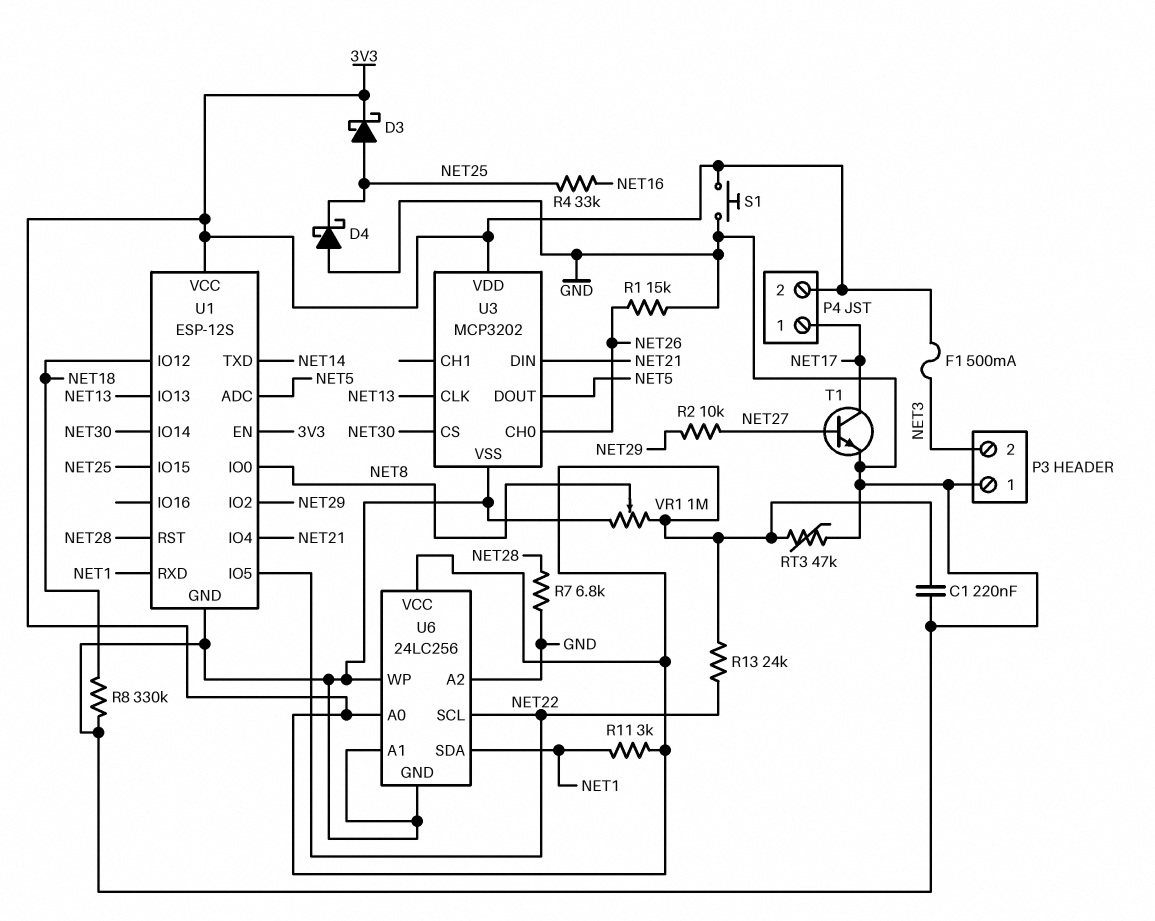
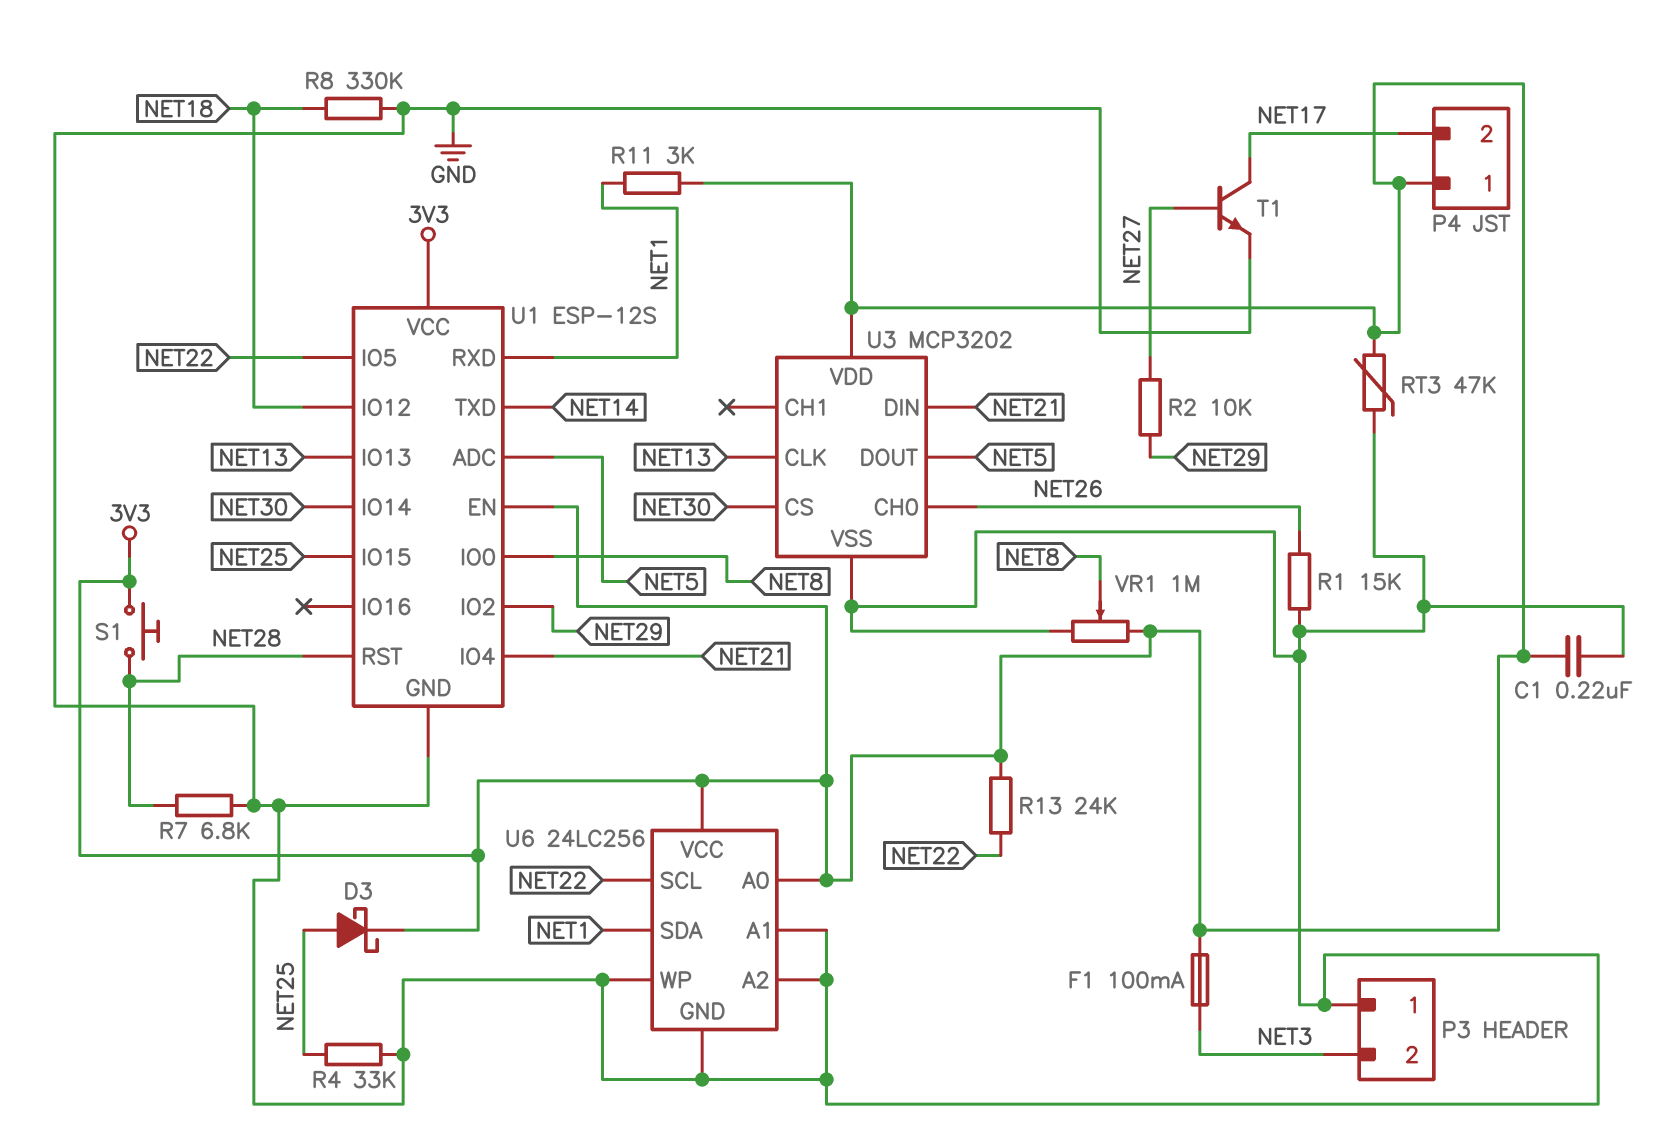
D4: schottky (A GND, K NET25) -> none
F1: 500mA (3V3, NET3) -> 100mA (3V3, NET3)
P4 pin 1: NET17 -> 3V3
P4 pin 2: 3V3 -> NET17
R4: 33k (NET16, NET25) -> 33k (GND, NET25)
S1: button (3V3, GND) -> button (3V3, NET28)

